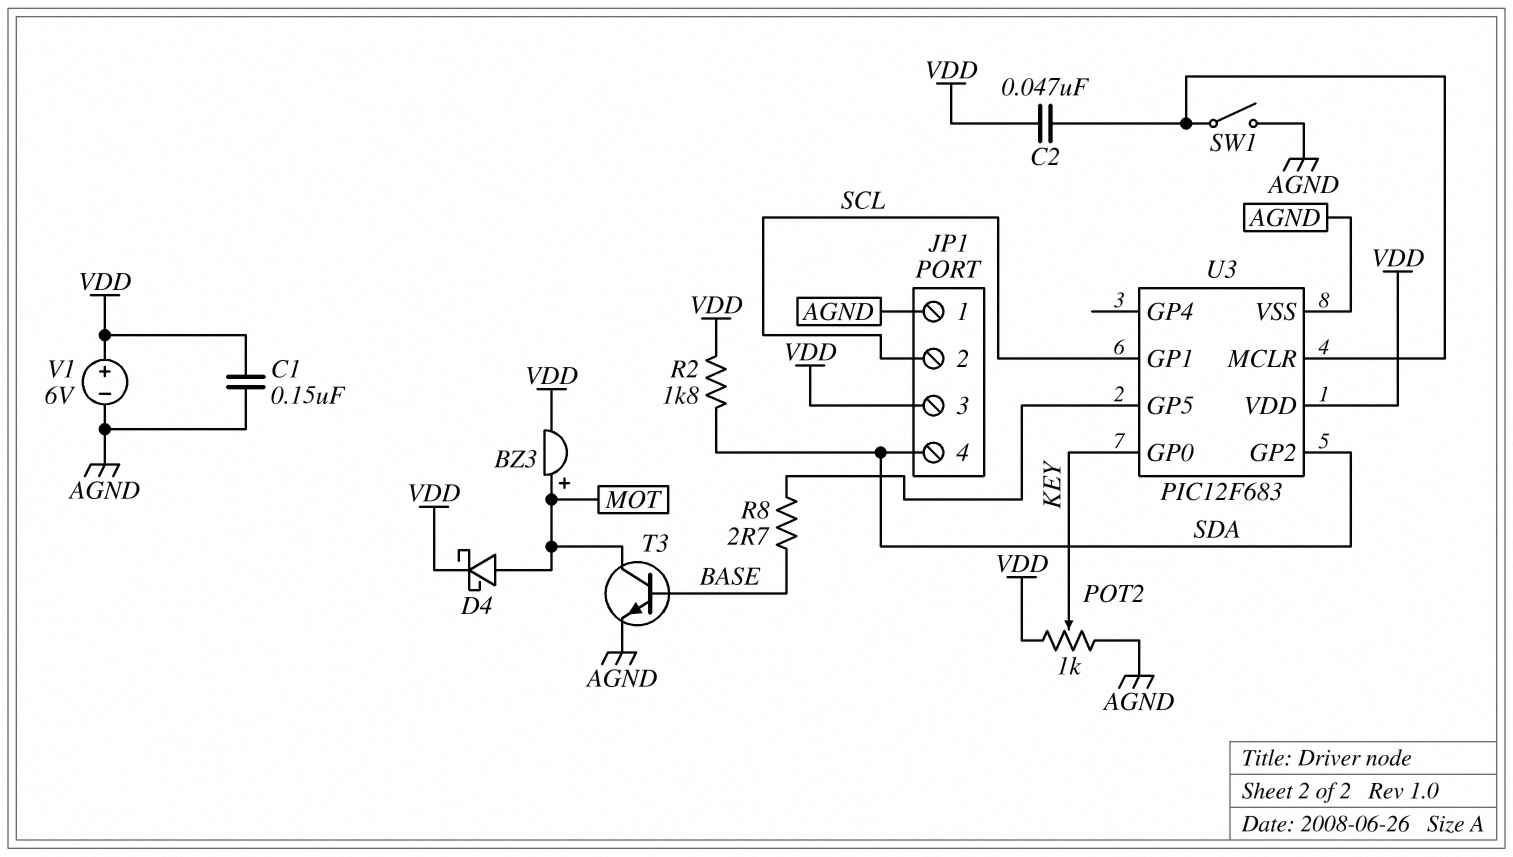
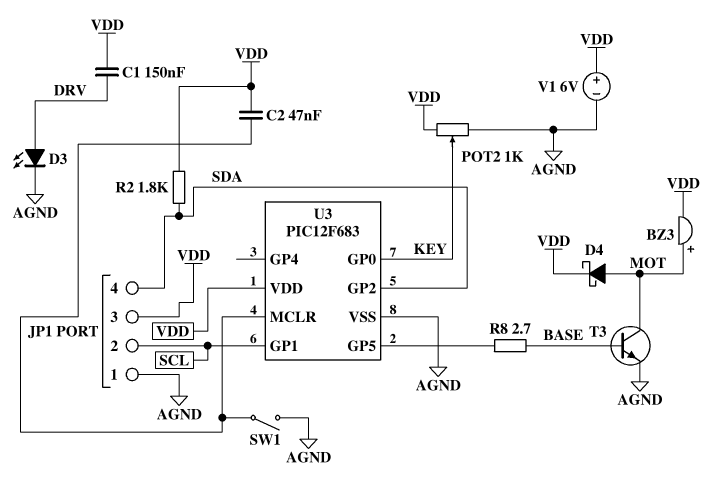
C1: 150nF (AGND, VDD) -> 150nF (DRV, VDD)
D3: none -> LED (A DRV, K AGND)

